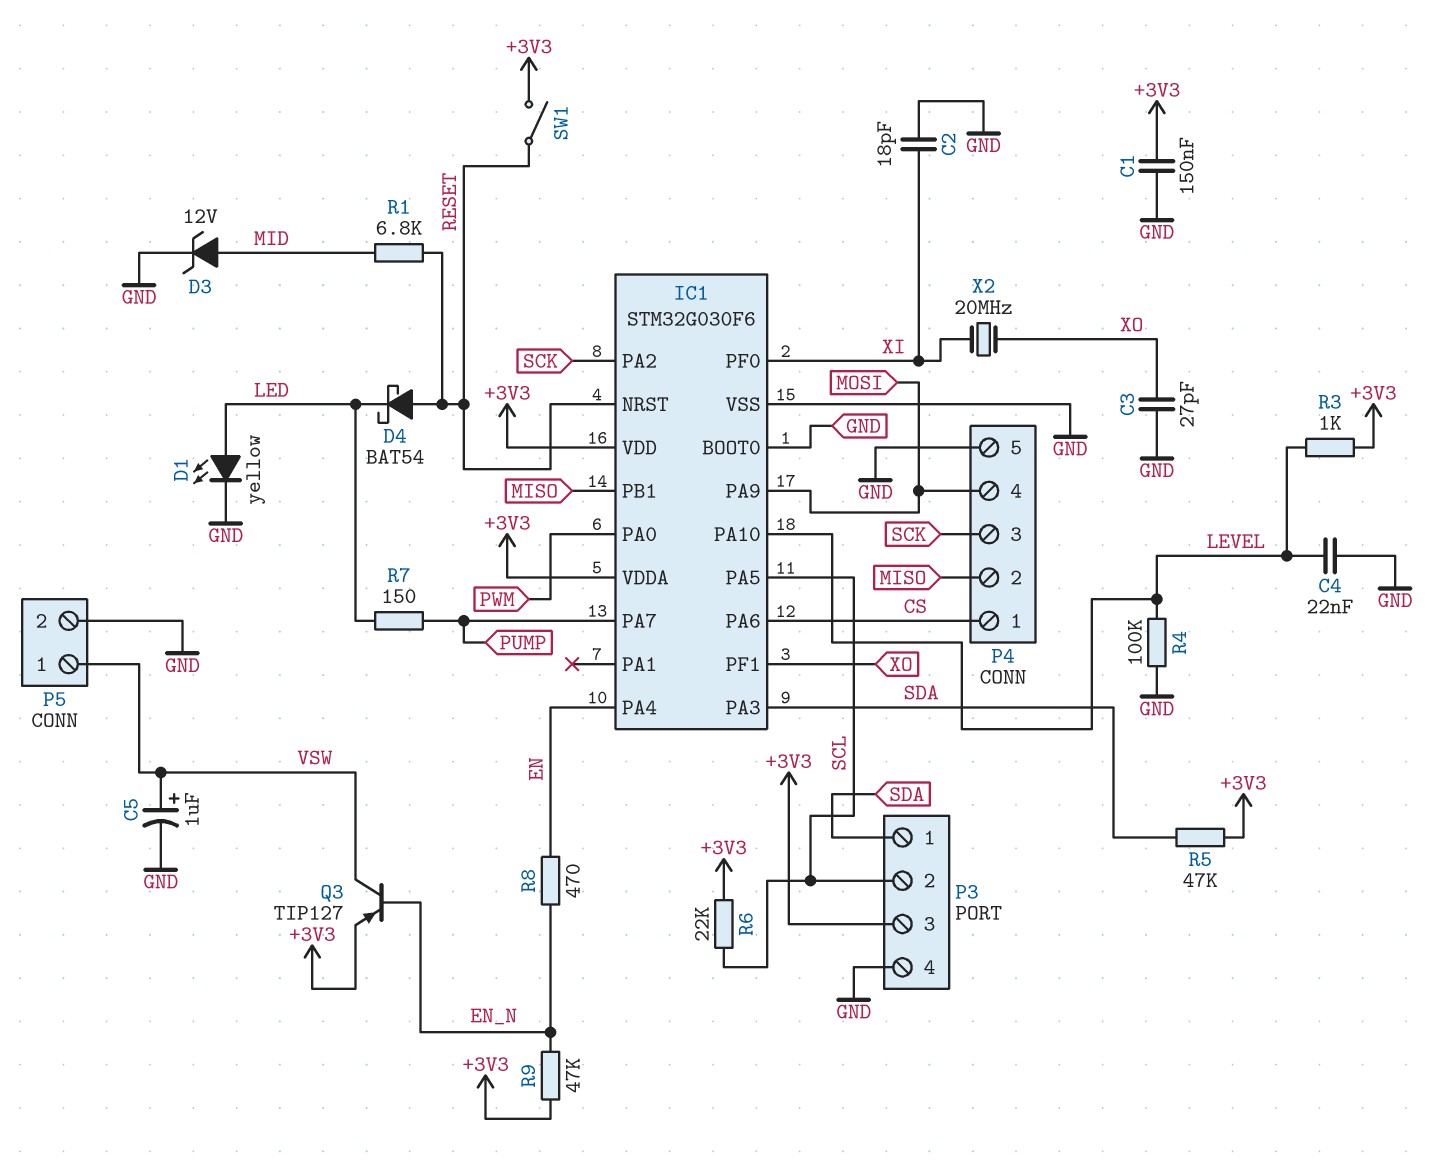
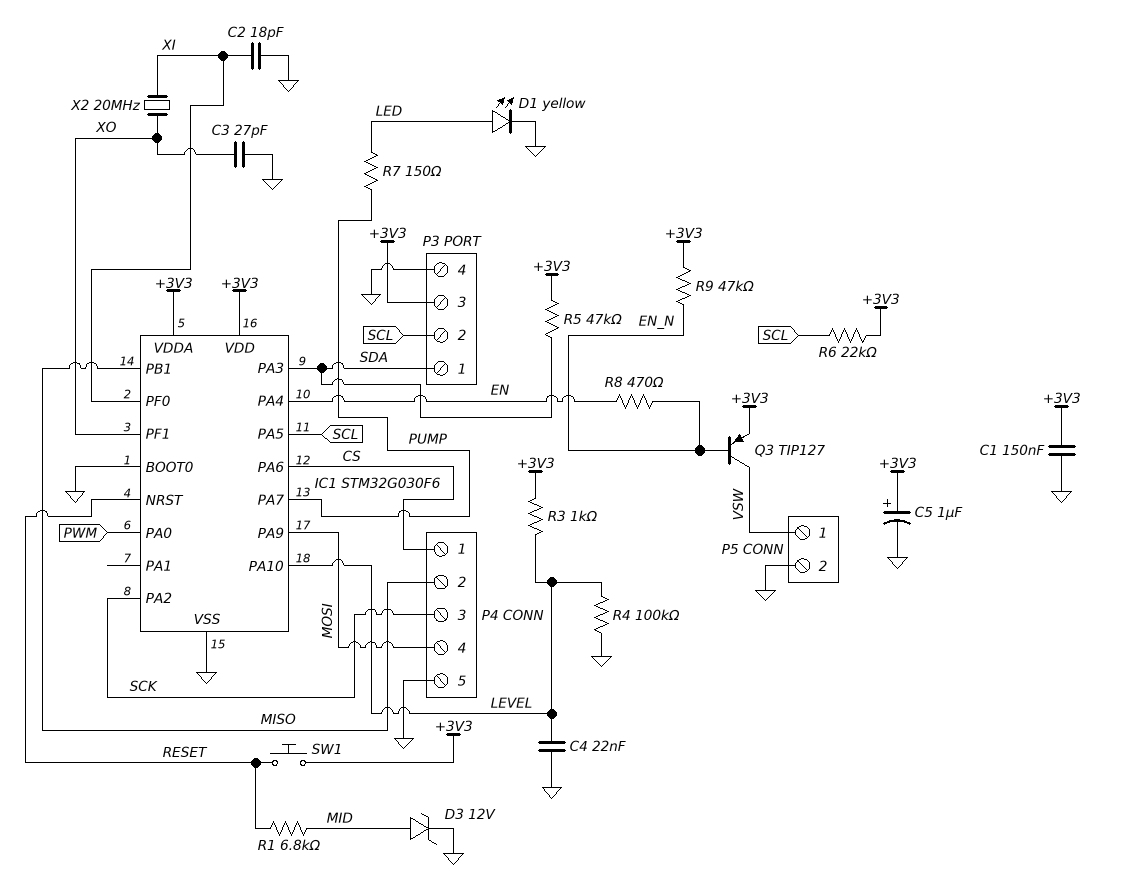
C5: 1uF (plus VSW, minus GND) -> 1uF (plus +3V3, minus GND)
D4: schottky BAT54 (A RESET, K LED) -> none
SW1: switch (+3V3, RESET) -> button (+3V3, RESET)

